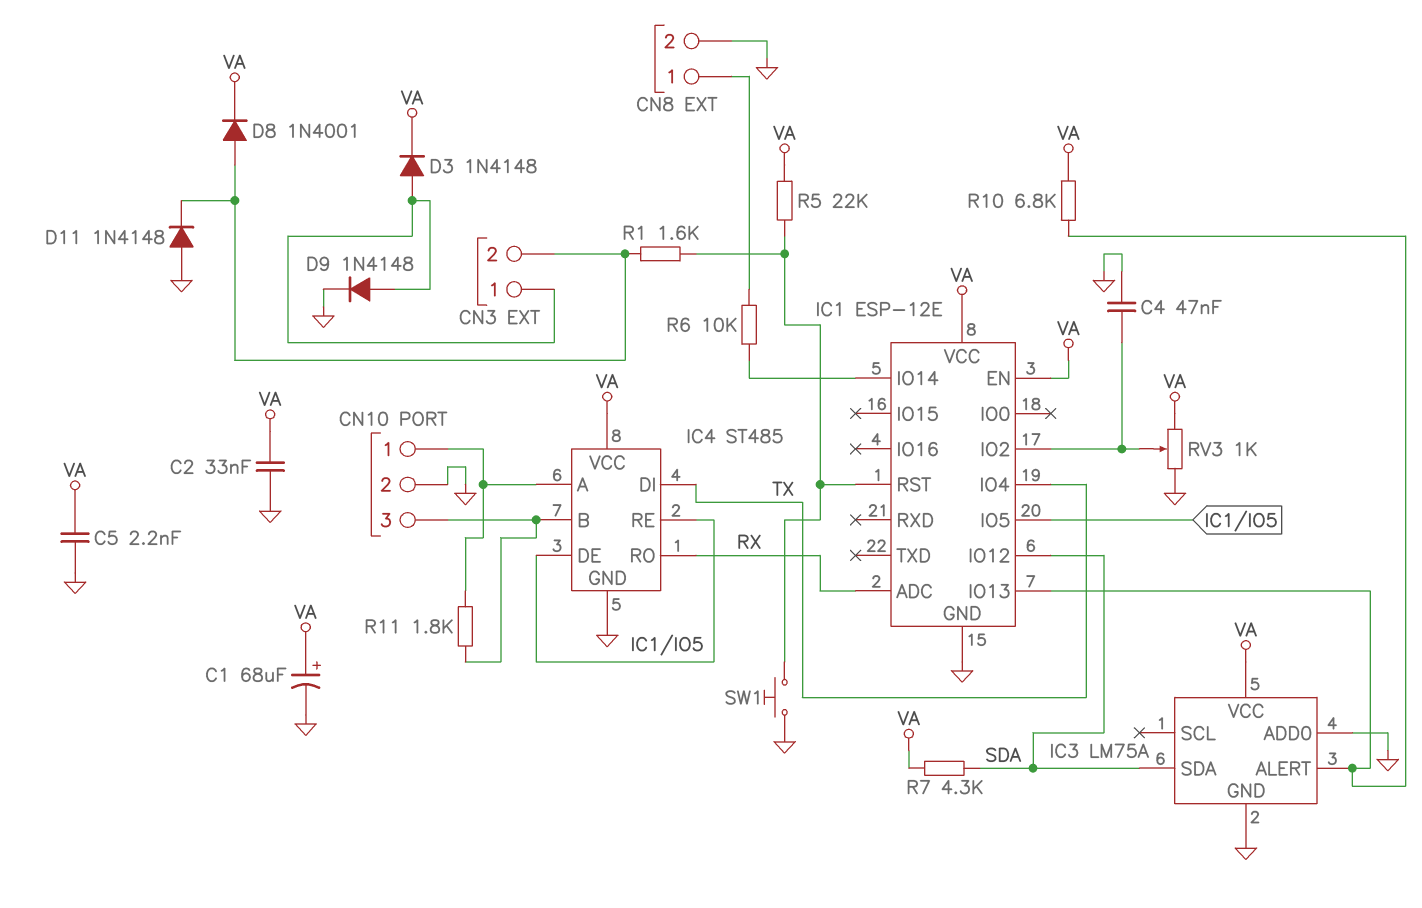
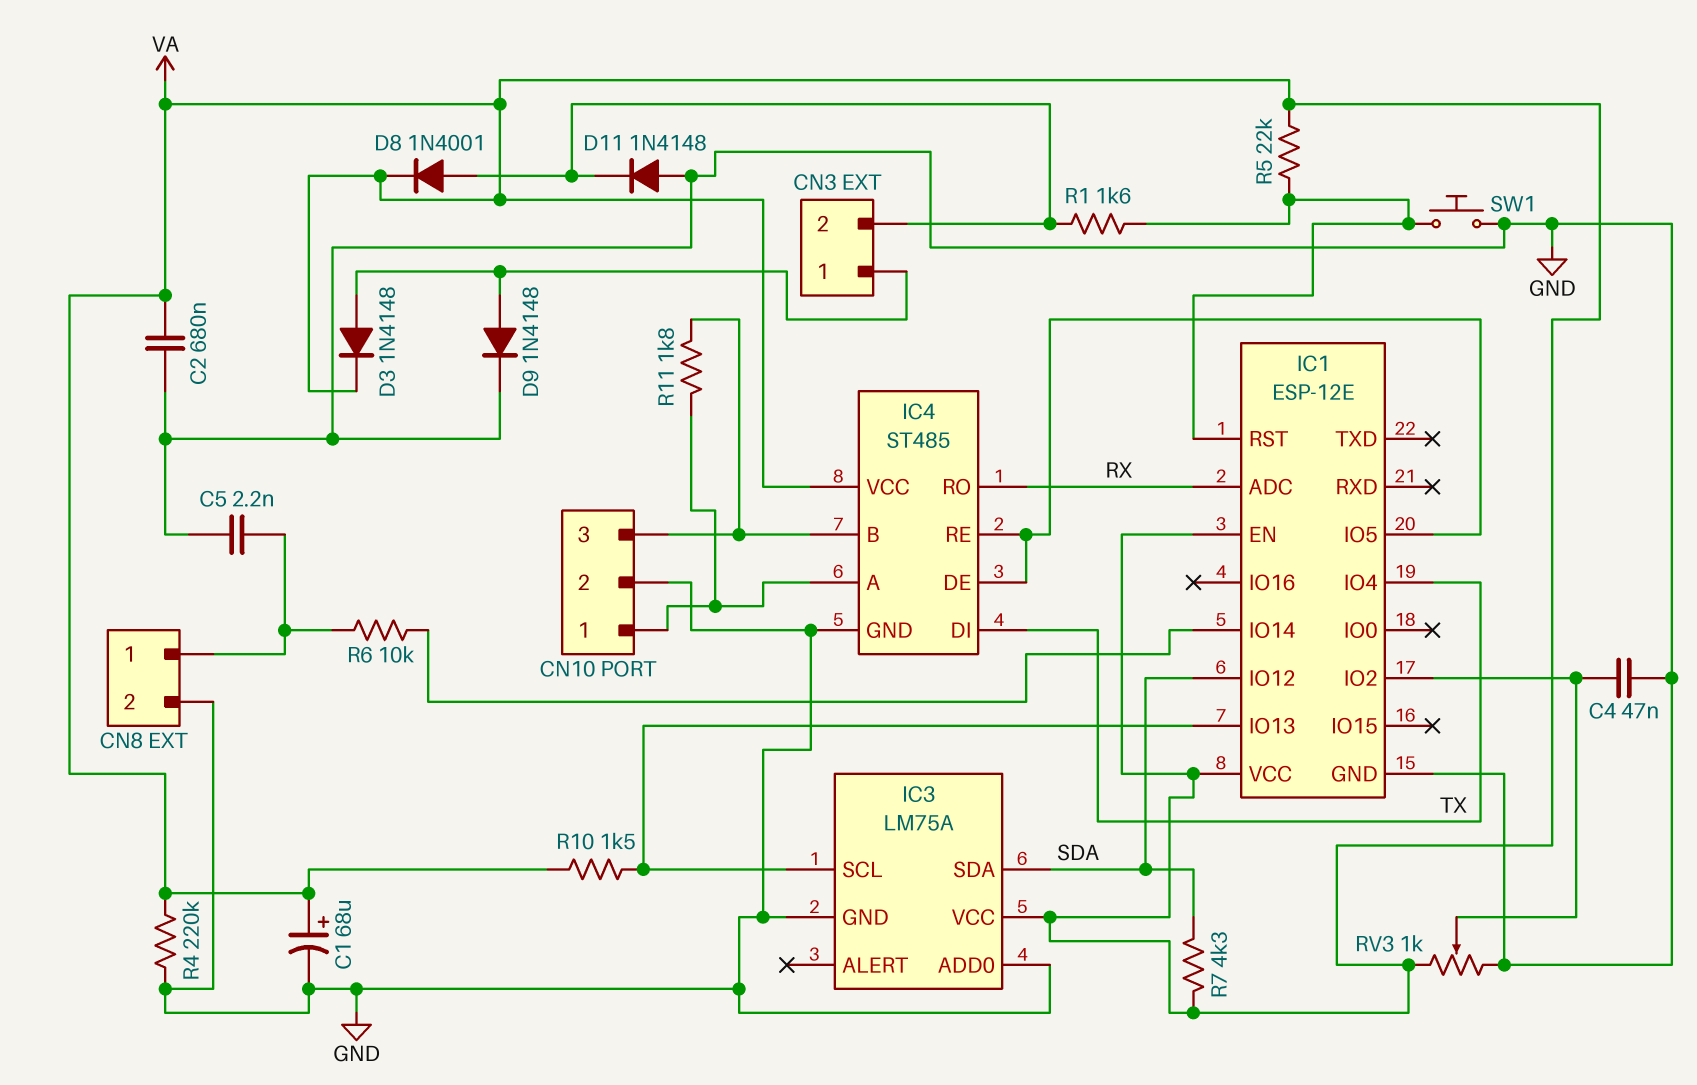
C2: 33nF (GND, VA) -> 680nF (GND, VA)
C5: 2.2nF (GND, VA) -> 2.2nF (CN8/1, GND)
IC3 pin ALERT: IC1/IO13 -> none
IC3 pin SCL: none -> IC1/IO13
R4: none -> 220k (GND, VA)
R10: 6.8k (IC1/IO13, VA) -> 1.5k (IC1/IO13, VA)

